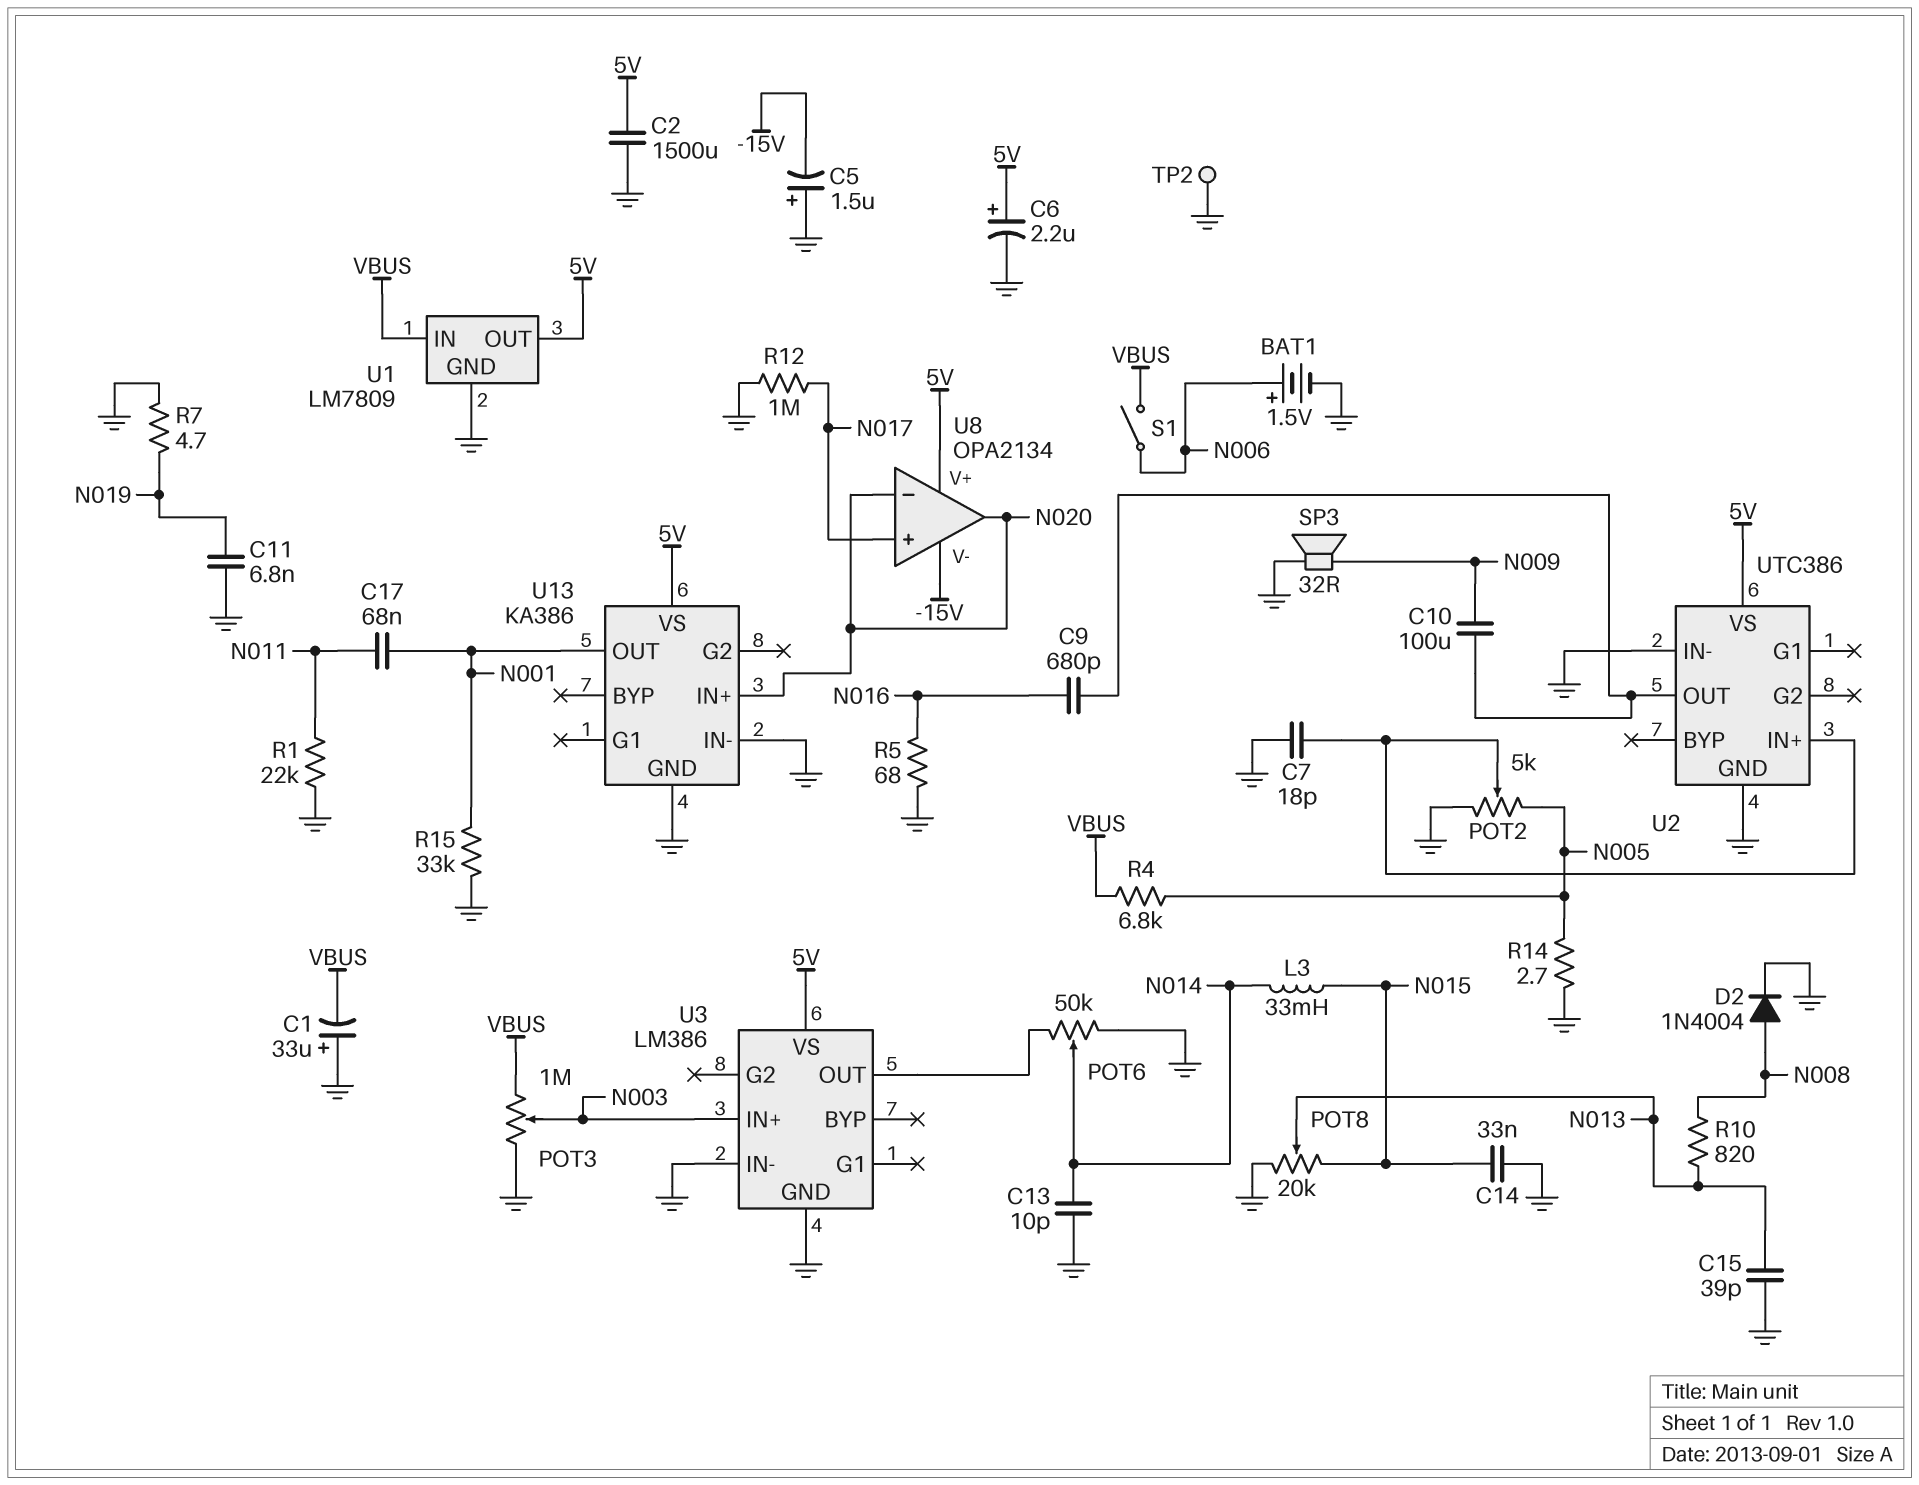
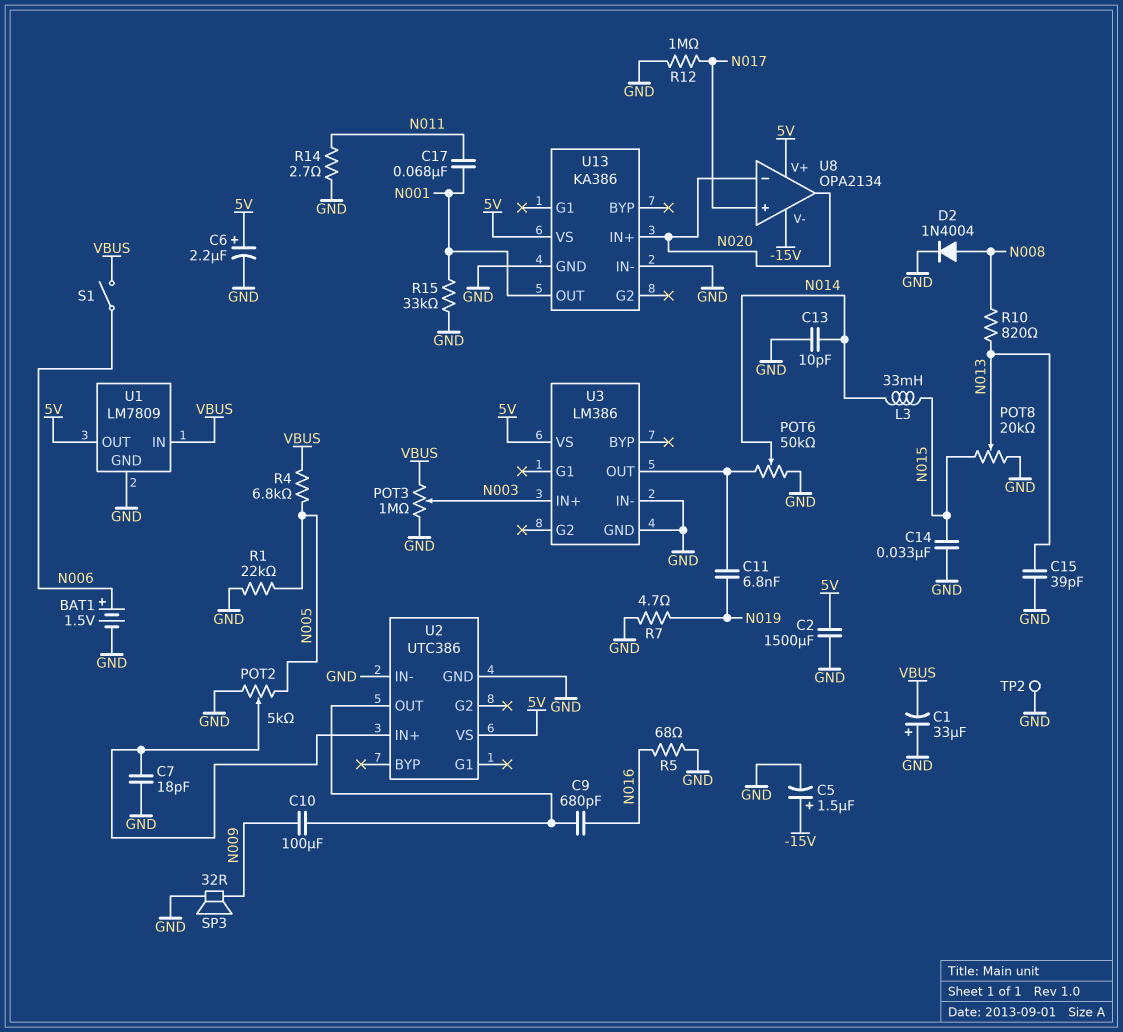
C5: 1.5uF (plus GND, minus -15V) -> 1.5uF (plus -15V, minus GND)
C11: 6.8nF (GND, N019) -> 6.8nF (N019, U3/OUT)
R1: 22k (GND, N011) -> 22k (GND, N005)
R14: 2.7 (GND, N005) -> 2.7 (GND, N011)

